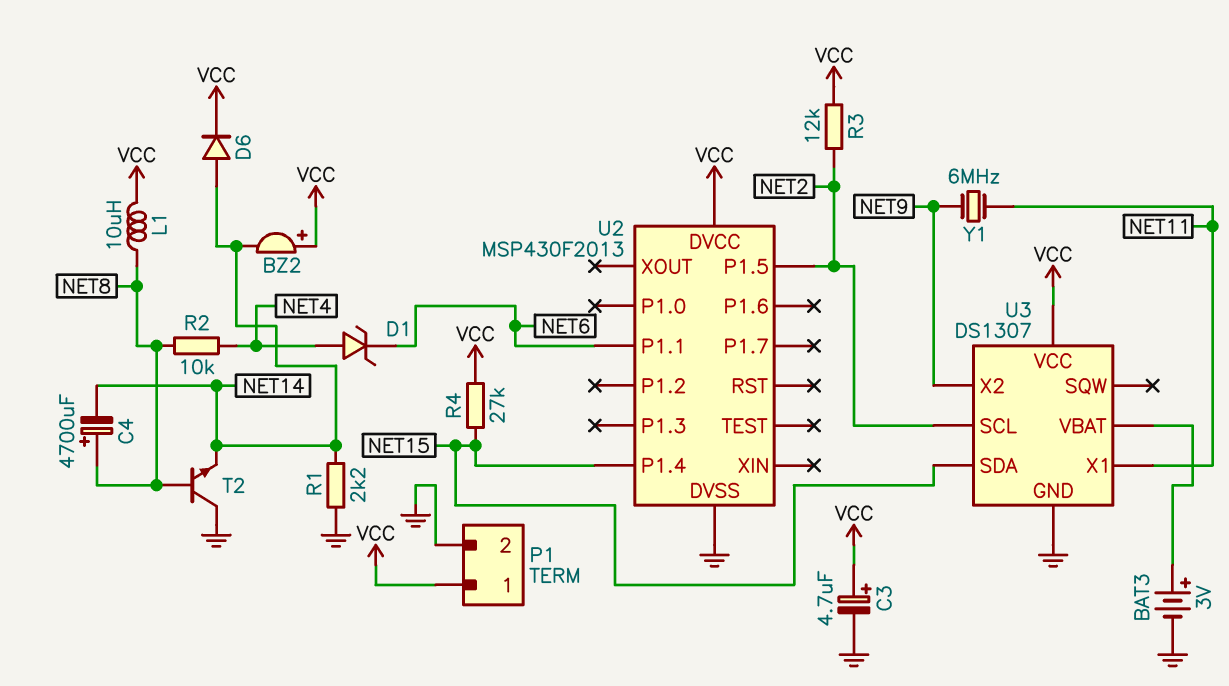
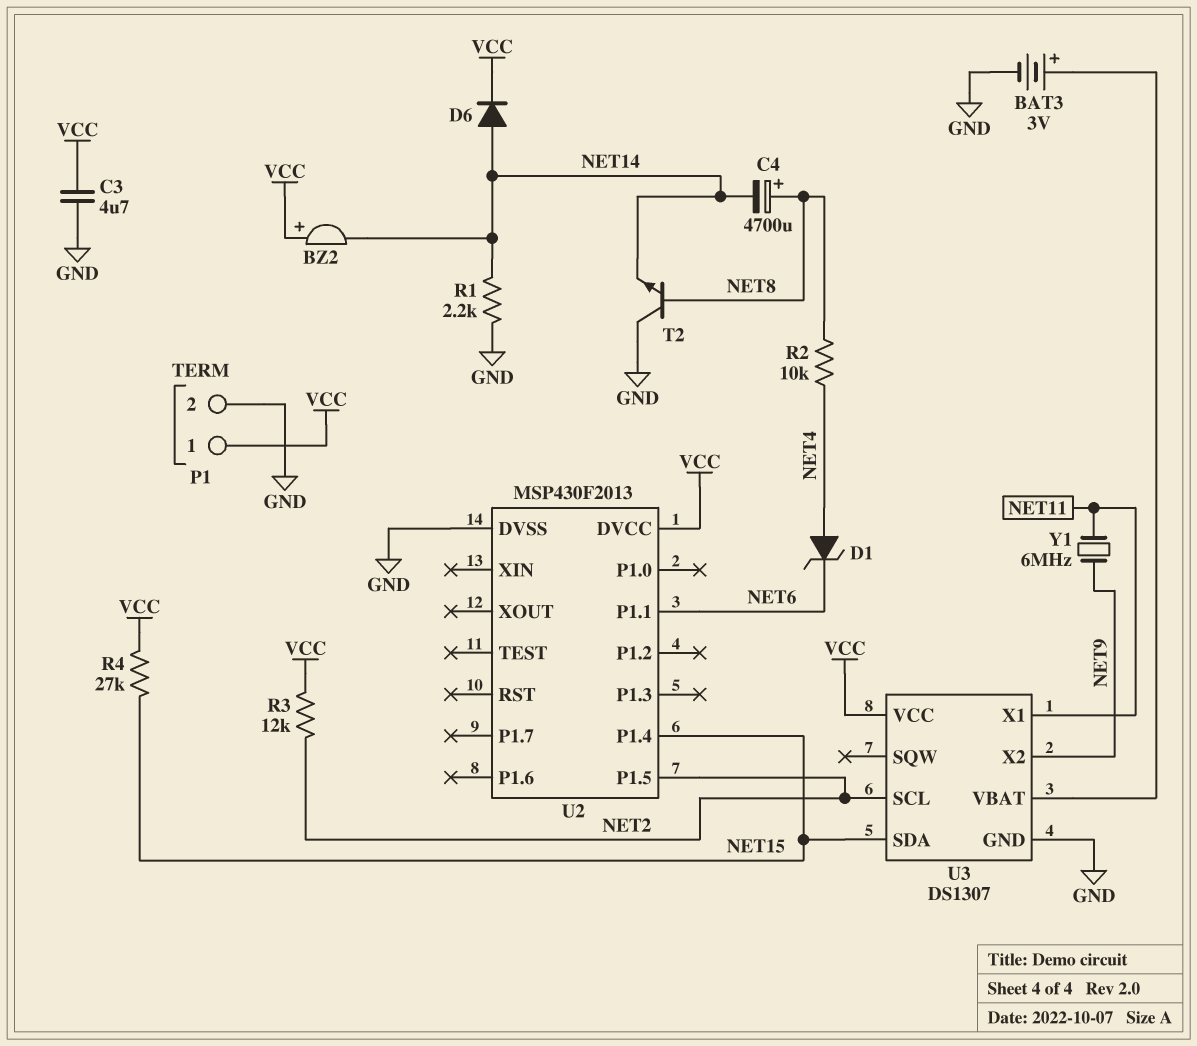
C3: 4.7uF (plus VCC, minus GND) -> 4.7uF (GND, VCC)
L1: 10uH (NET8, VCC) -> none

